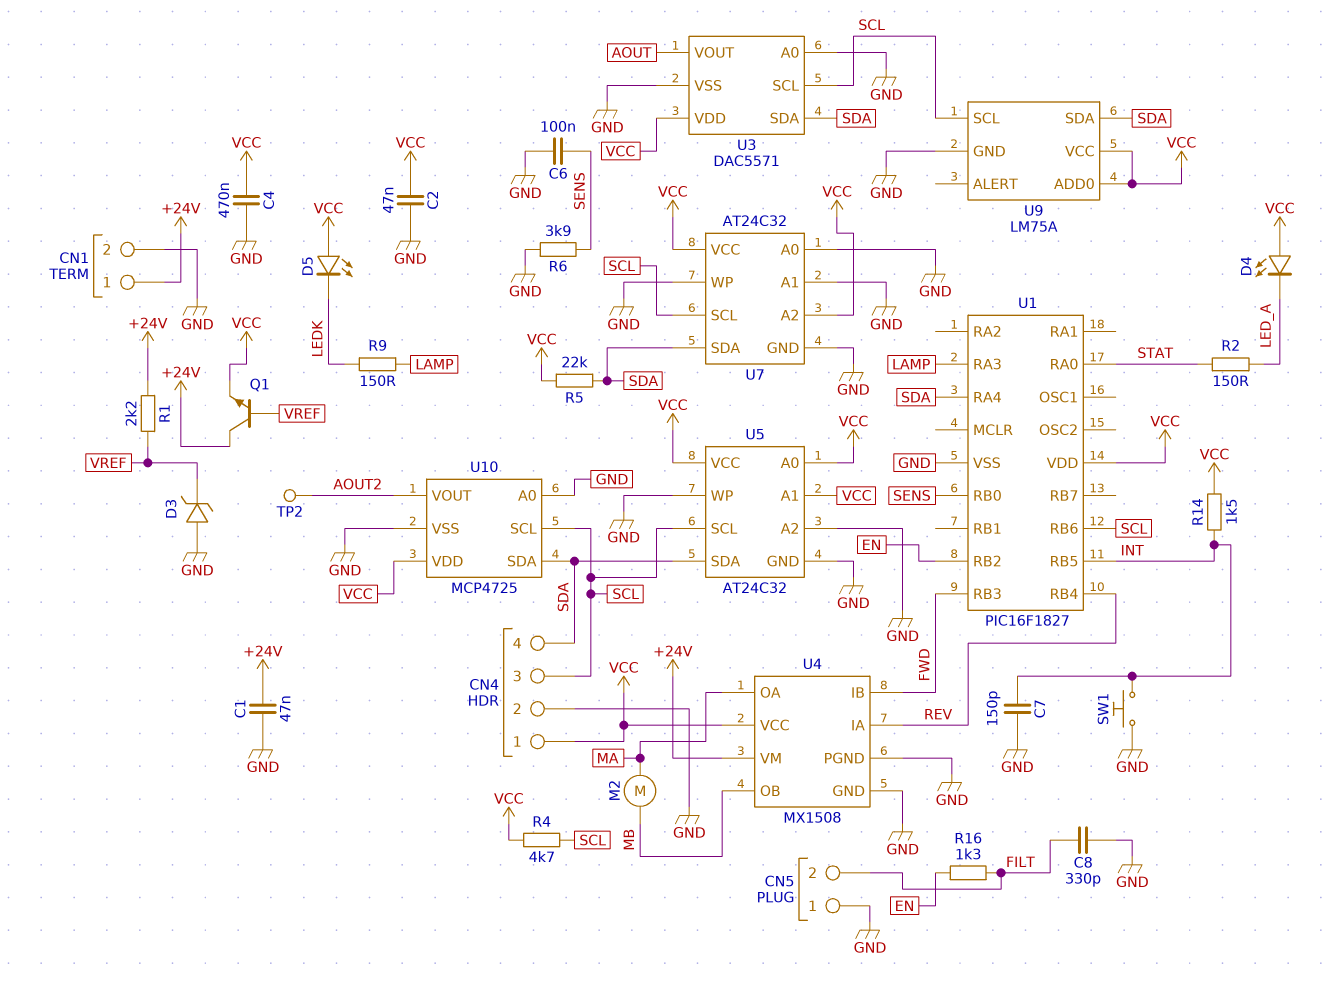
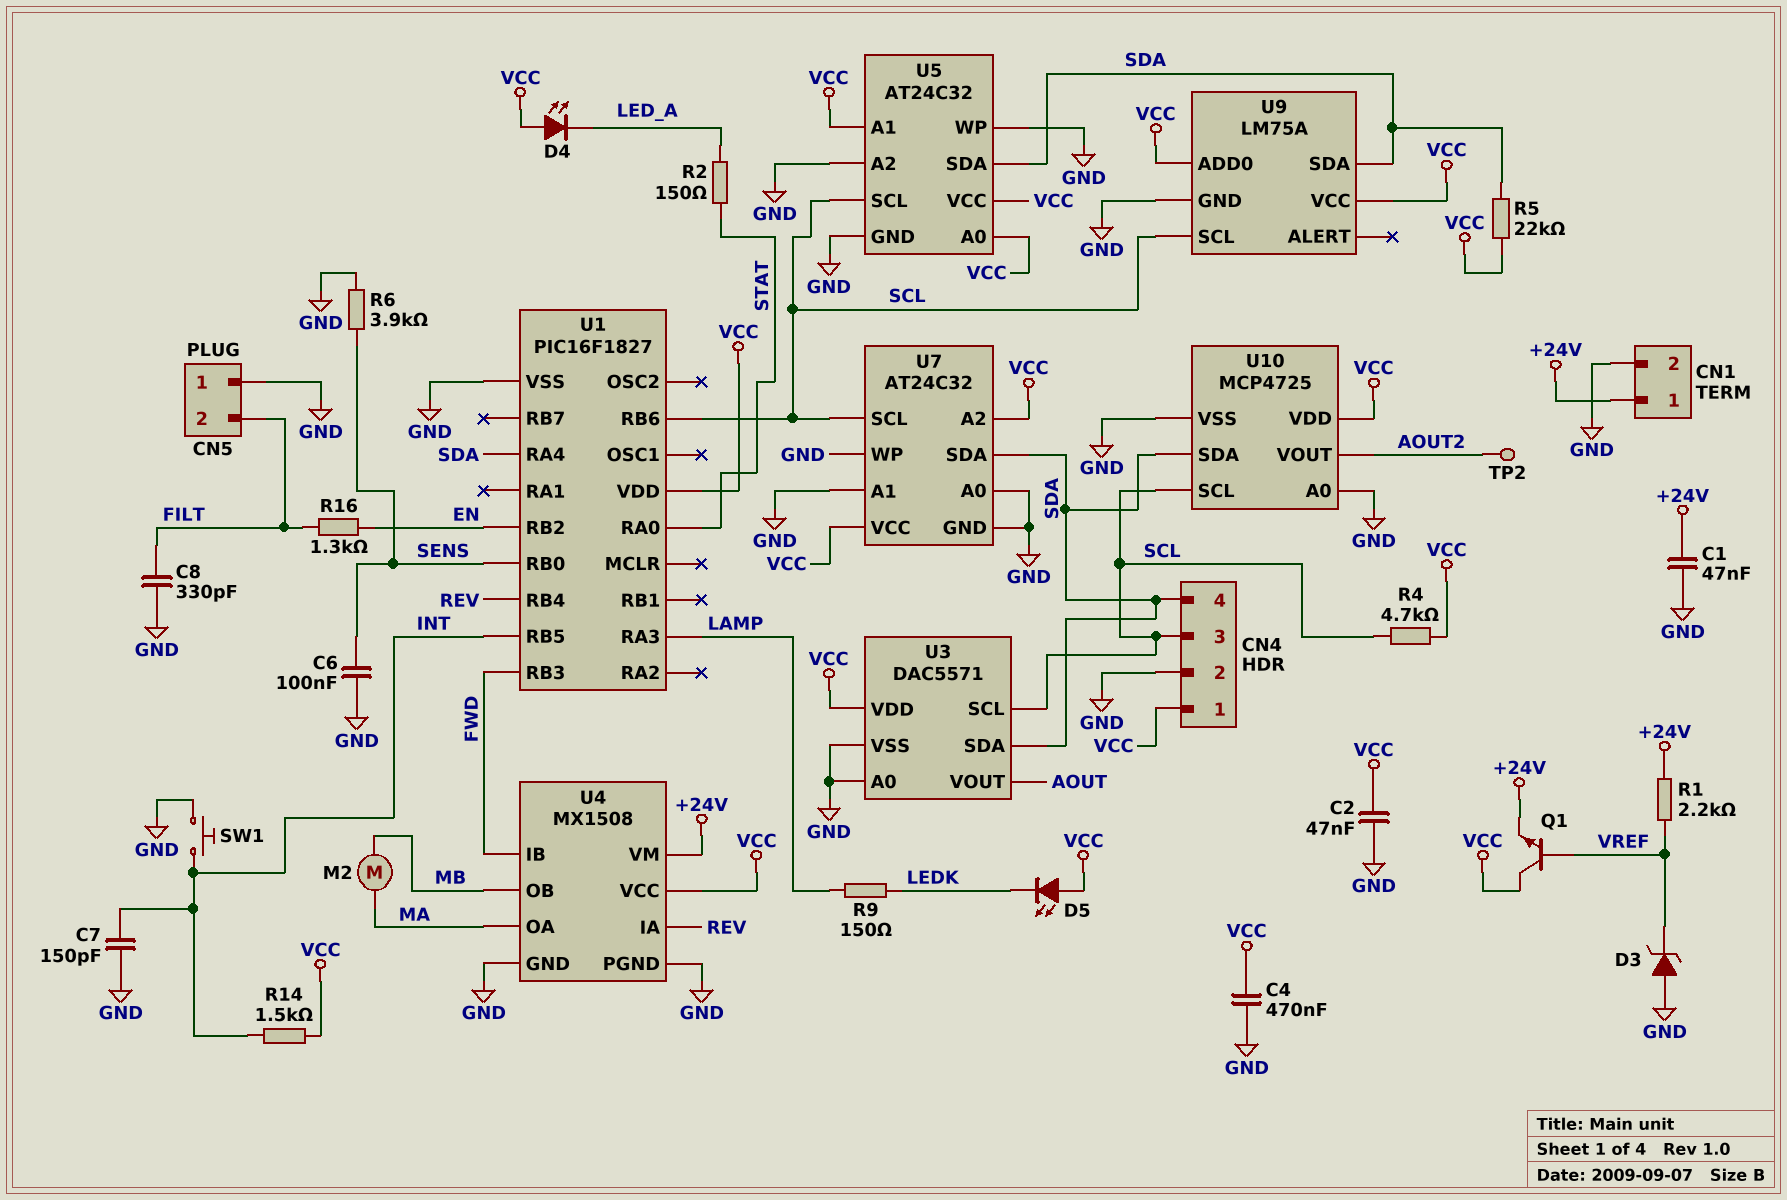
Q1: NPN (B VREF, C +24V, E VCC) -> NPN (B VREF, C VCC, E +24V)

